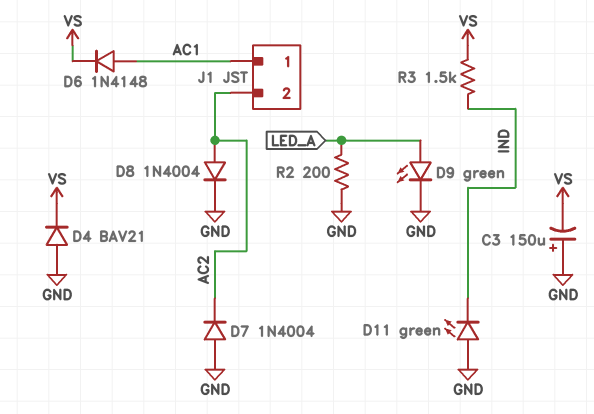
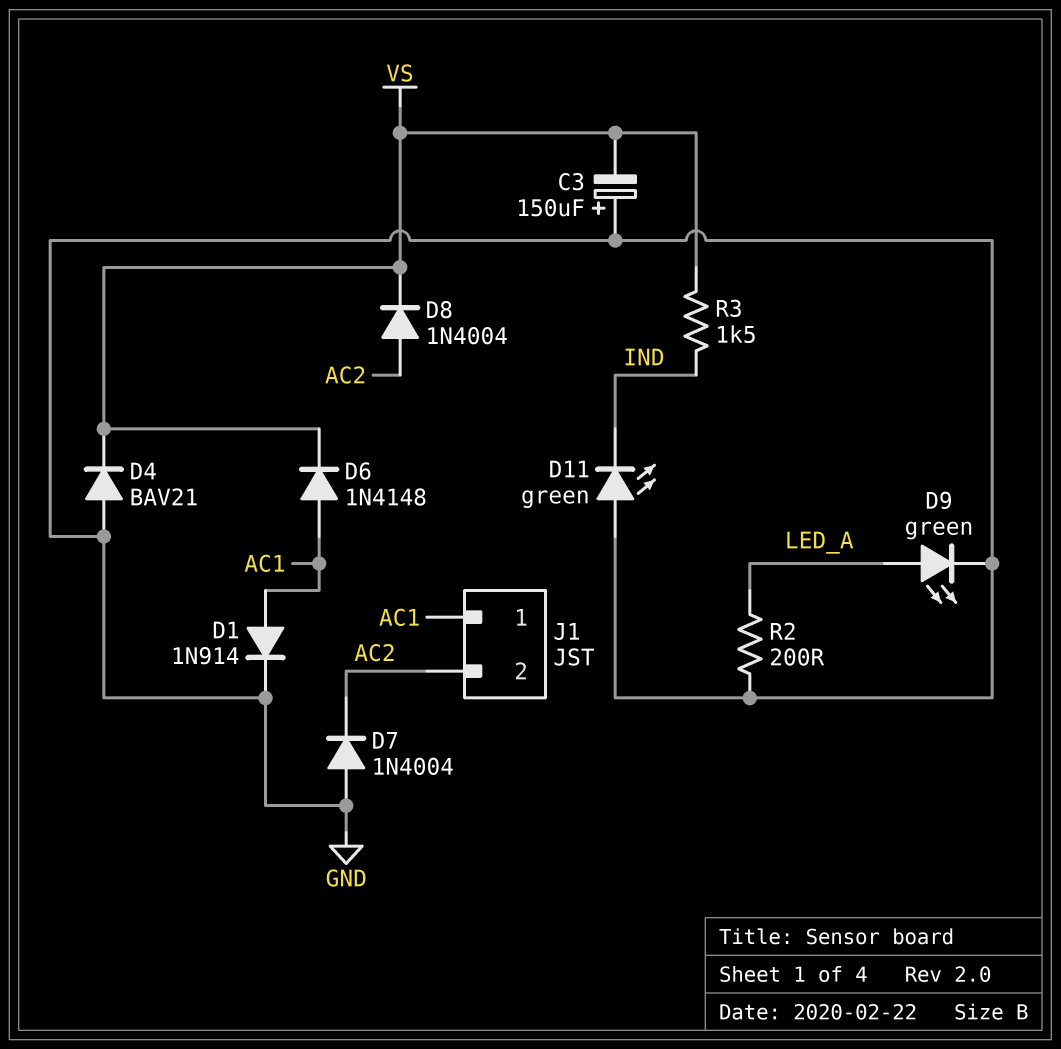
D1: none -> diode 1N914 (A AC1, K GND)
D8: diode 1N4004 (A AC2, K GND) -> diode 1N4004 (A AC2, K VS)

